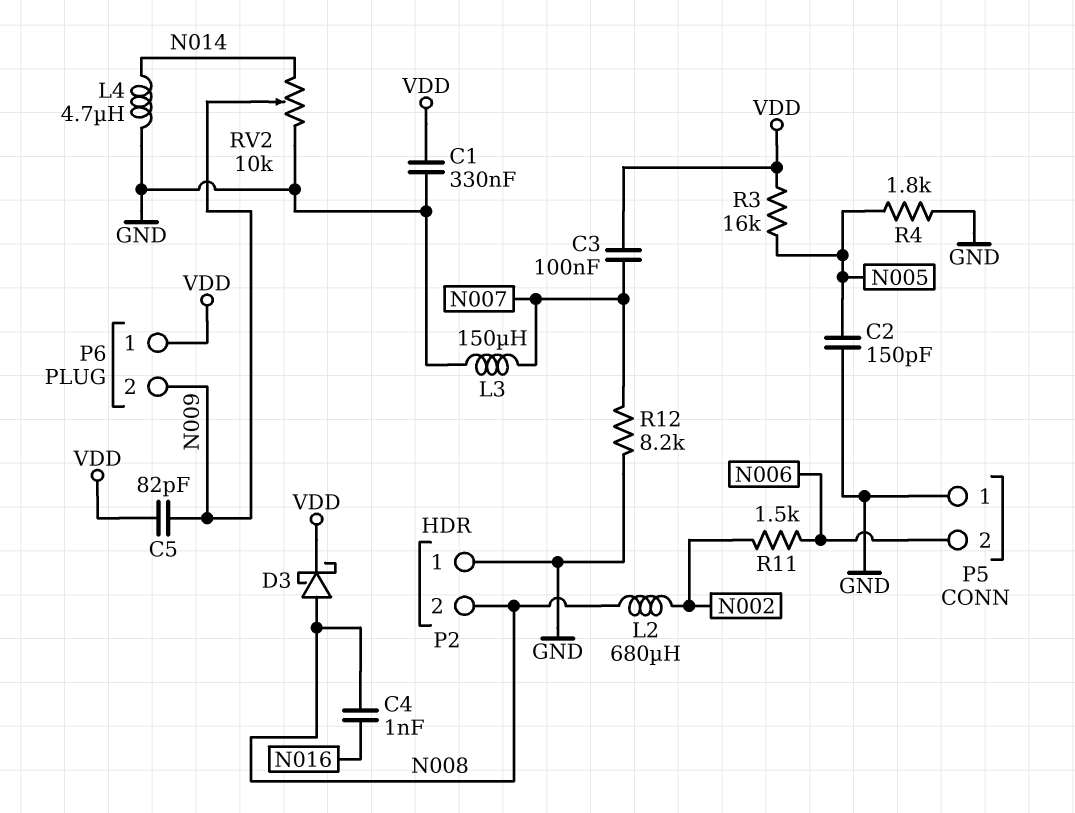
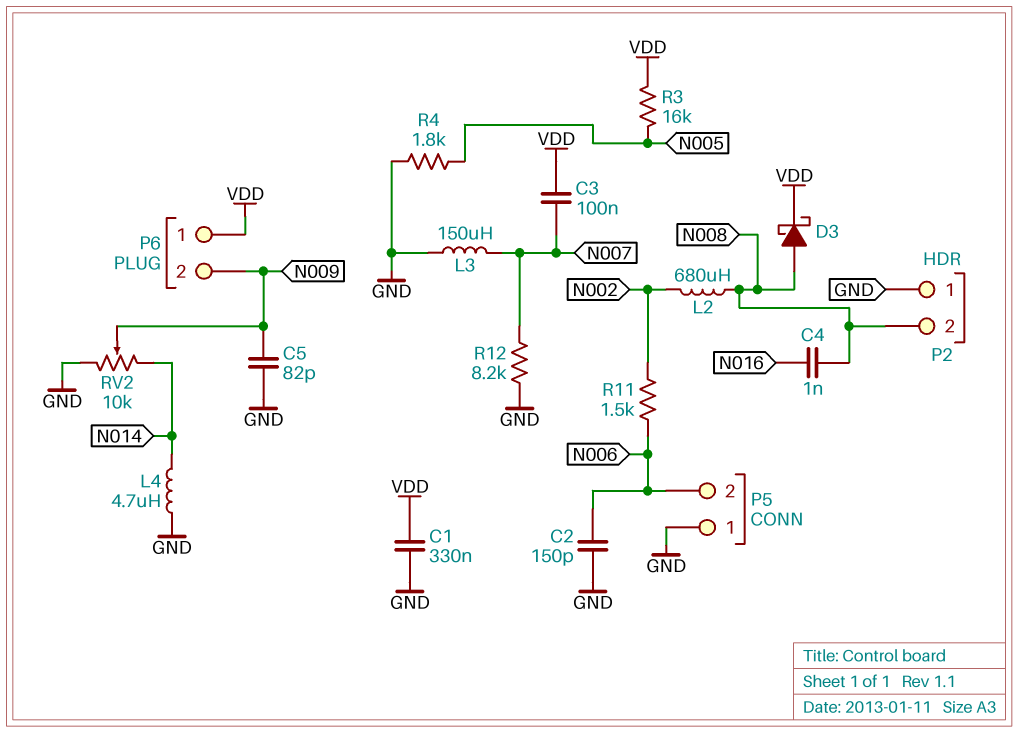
C2: 150pF (GND, N005) -> 150pF (GND, N006)
C5: 82pF (N009, VDD) -> 82pF (GND, N009)

